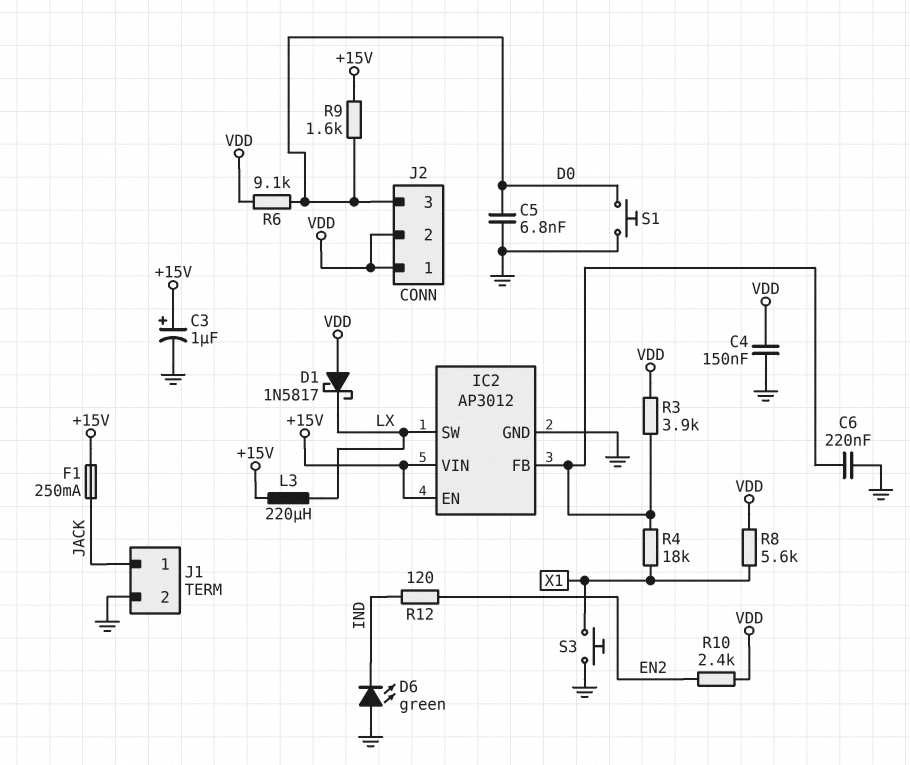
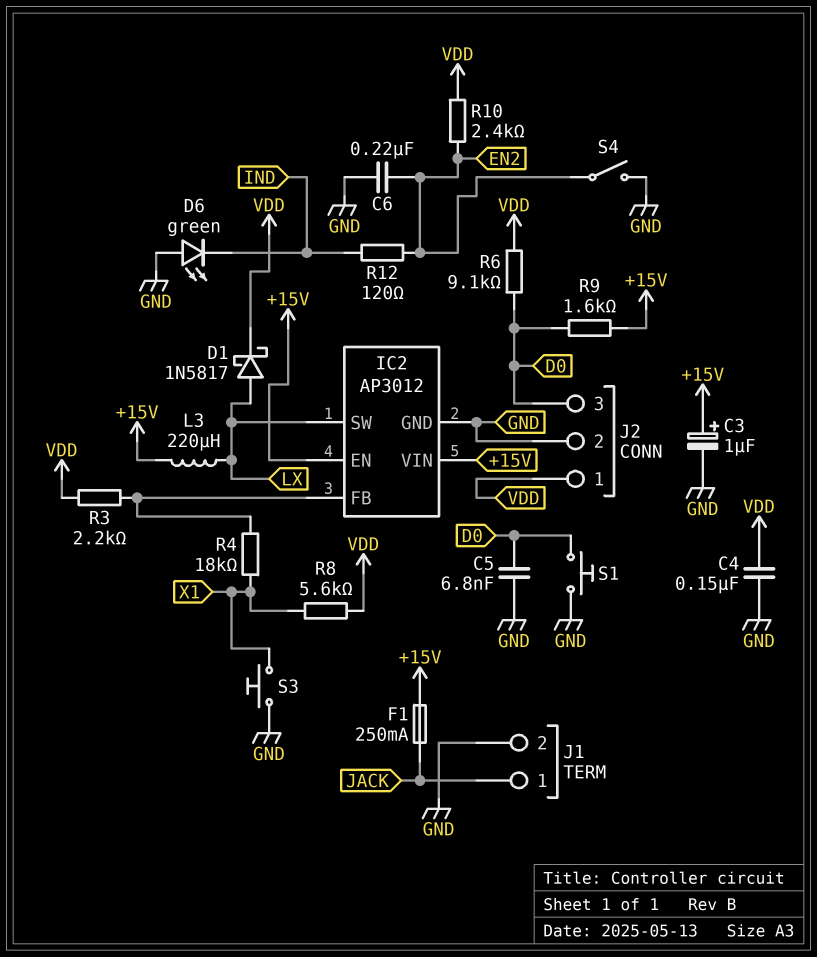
C6: 220nF (GND, IC2/FB) -> 220nF (EN2, GND)
D1: schottky 1N5817 (A VDD, K LX) -> schottky 1N5817 (A LX, K VDD)
J2 pin 2: VDD -> GND
R3: 3.9k (IC2/FB, VDD) -> 2.2k (IC2/FB, VDD)
S4: none -> switch (EN2, GND)

